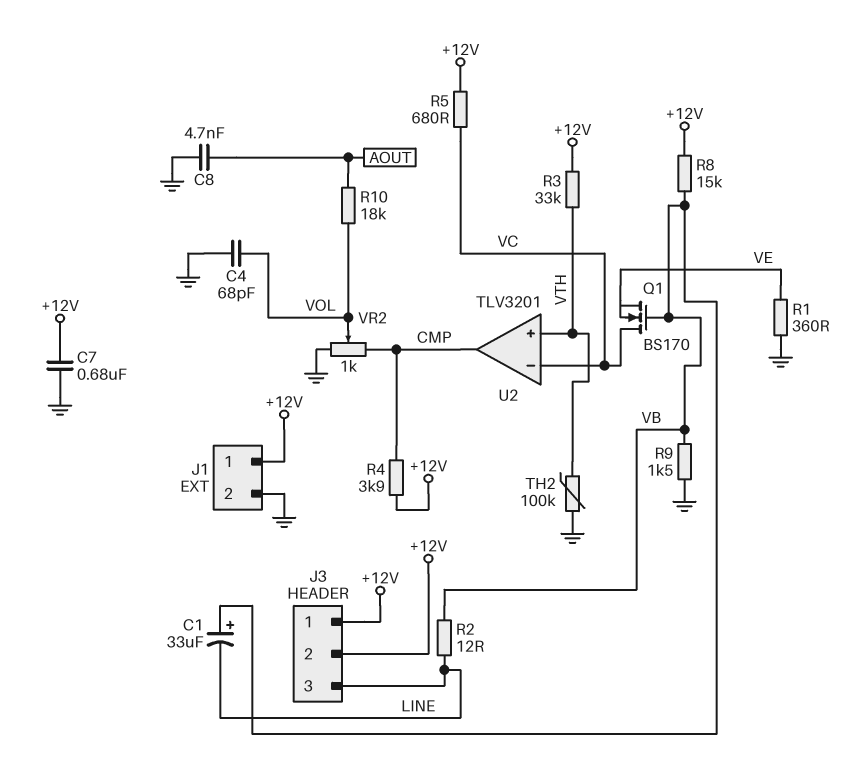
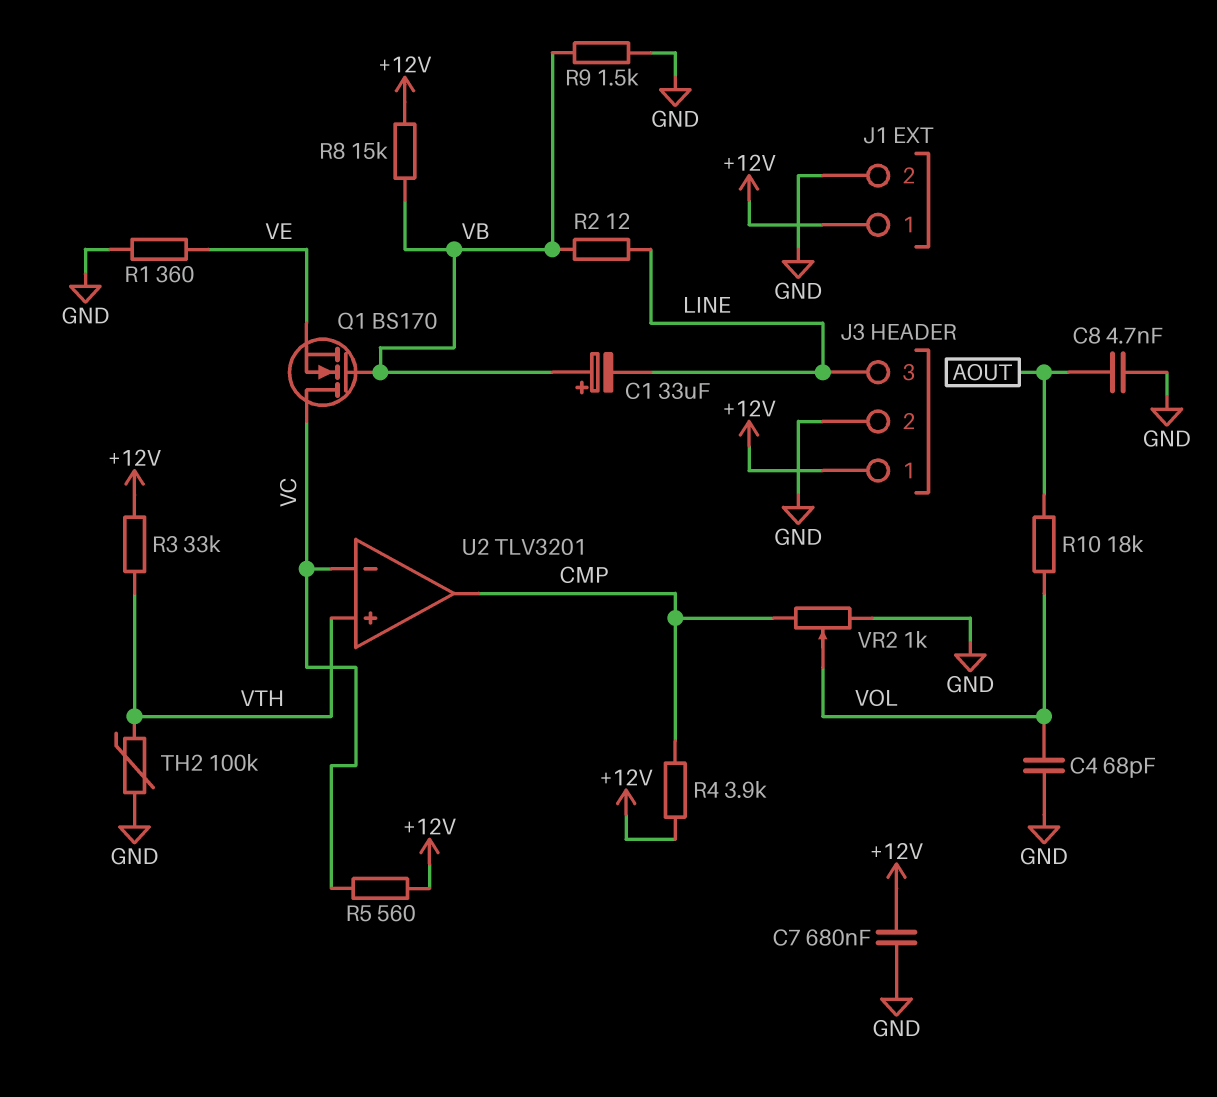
J3 pin 2: +12V -> GND
R5: 680 (+12V, VC) -> 560 (+12V, VC)

